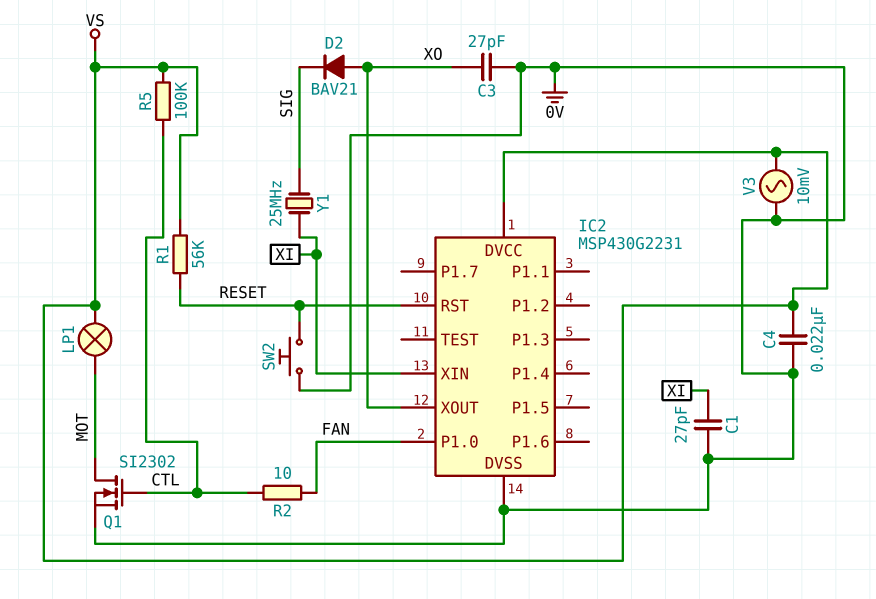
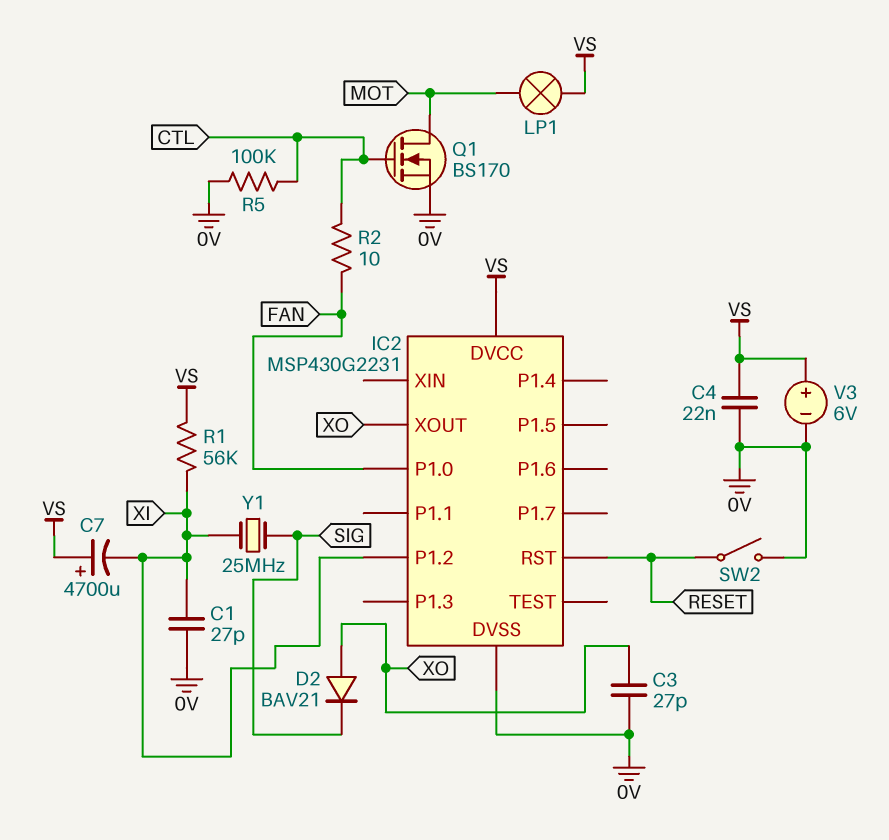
C7: none -> 4700uF (plus VS, minus XI)
IC2 pin P1.2: none -> XI
IC2 pin XIN: XI -> none
Q1: NMOS SI2302 (G CTL, D MOT, S 0V) -> NMOS BS170 (G CTL, D MOT, S 0V)
R1: 56k (RESET, VS) -> 56k (VS, XI)
R5: 100k (CTL, VS) -> 100k (0V, CTL)
SW2: button (0V, RESET) -> switch (0V, RESET)
V3: AC 10mV (0V, VS) -> 6V (plus VS, minus 0V)

